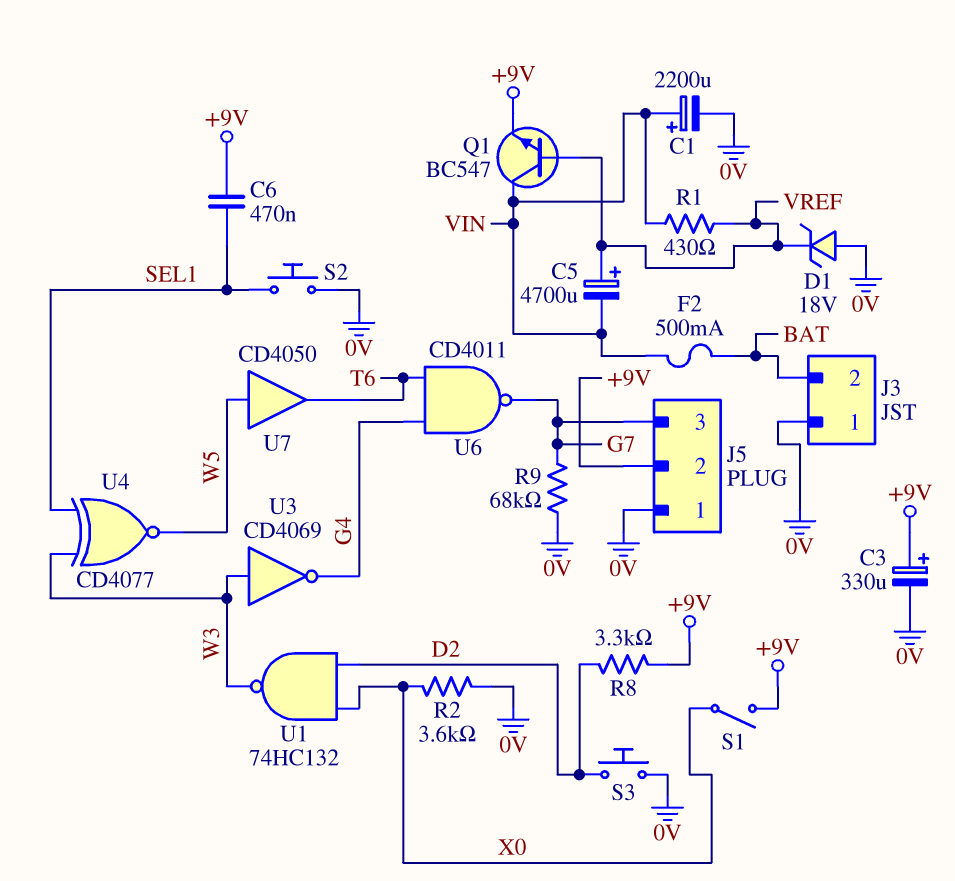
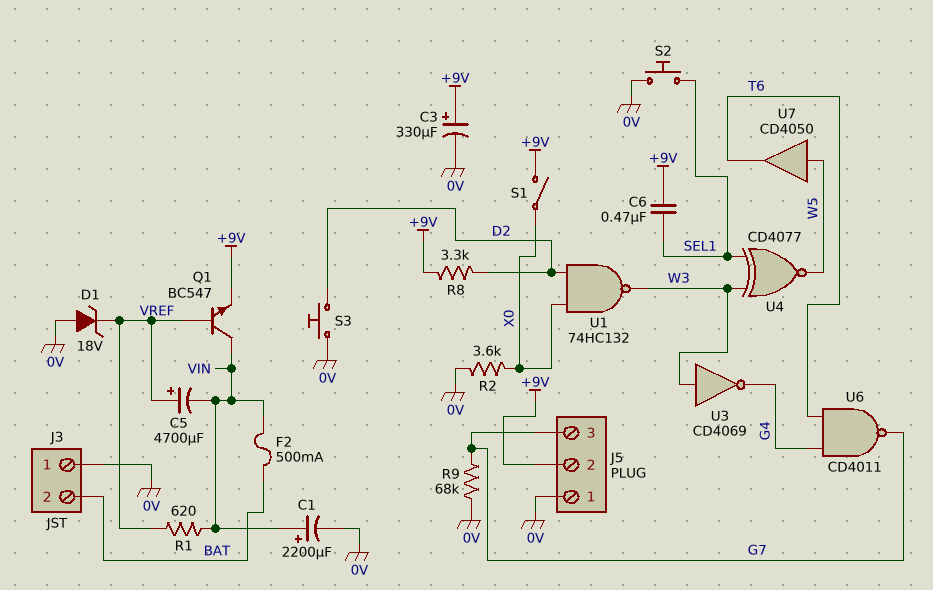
R1: 430 (VIN, VREF) -> 620 (VIN, VREF)

